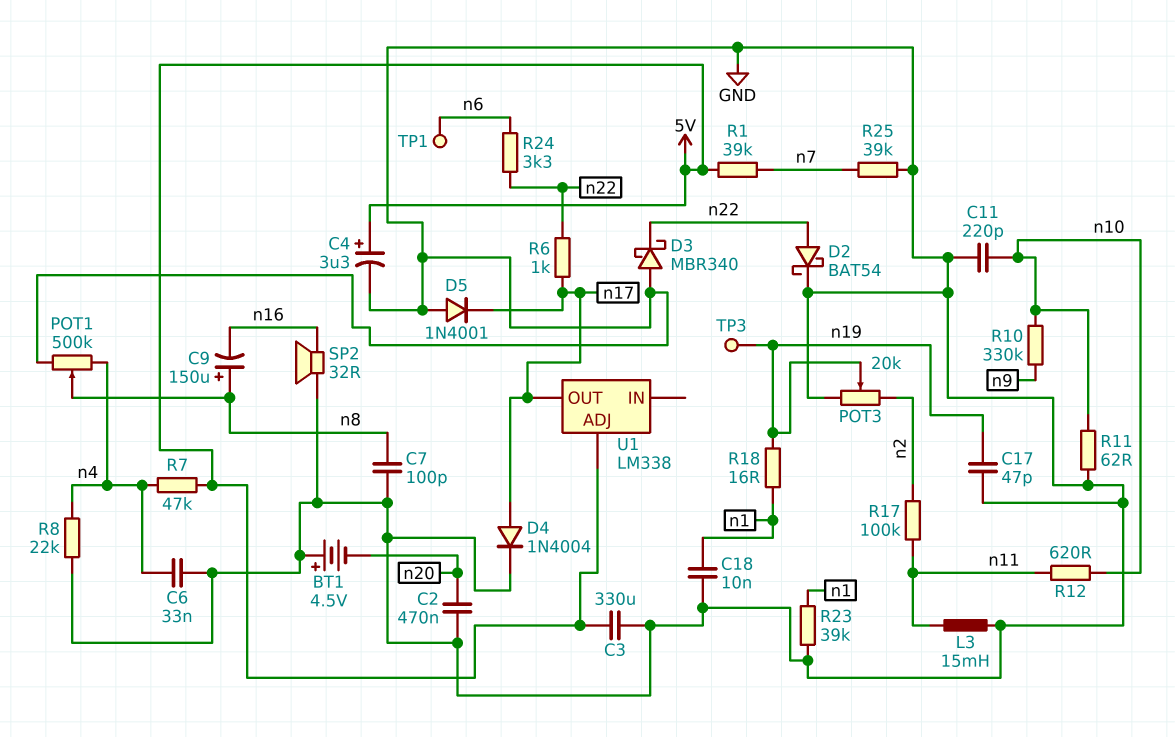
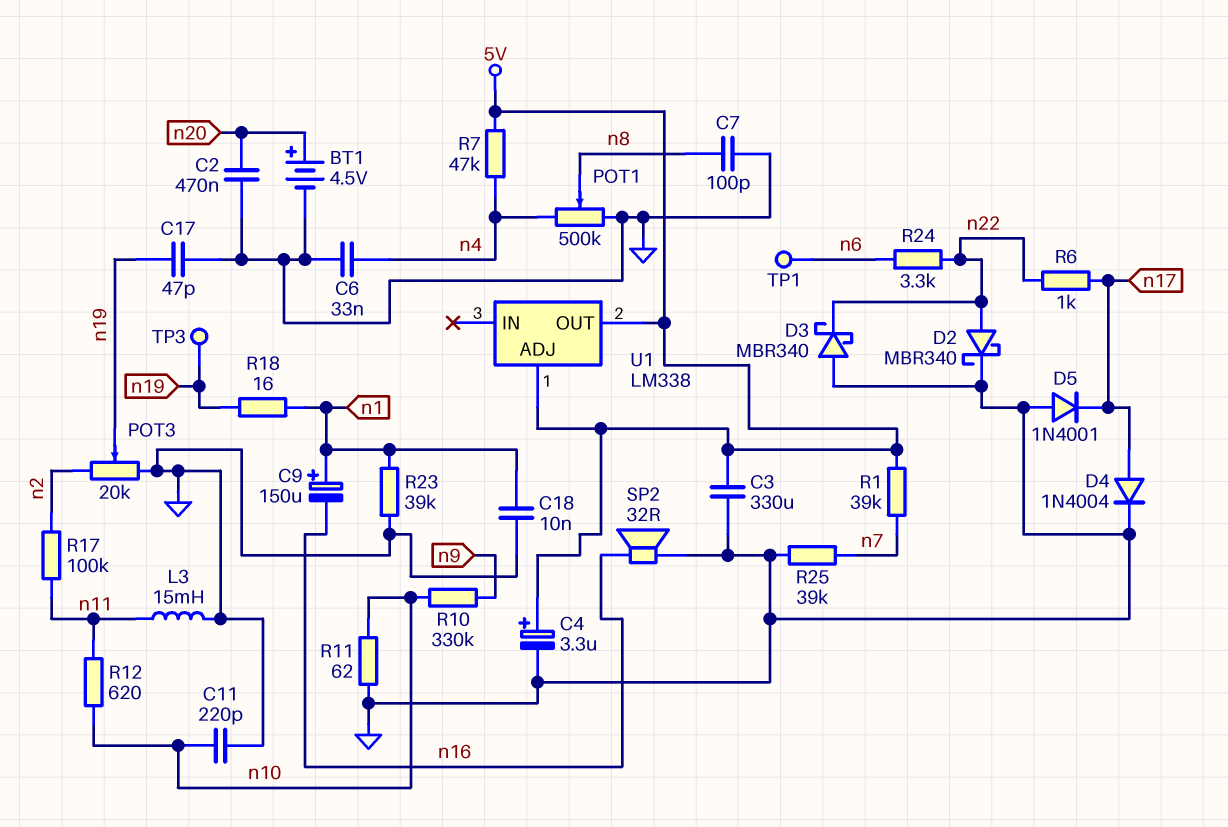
BT1: 4.5V (plus GND, minus n20) -> 4.5V (plus n20, minus GND)
C9: 150uF (plus n8, minus n16) -> 150uF (plus n1, minus n16)
D2: schottky BAT54 (A n22, K GND) -> schottky MBR340 (A n22, K GND)
R8: 22k (GND, n4) -> none
U1 pin OUT: n17 -> 5V

